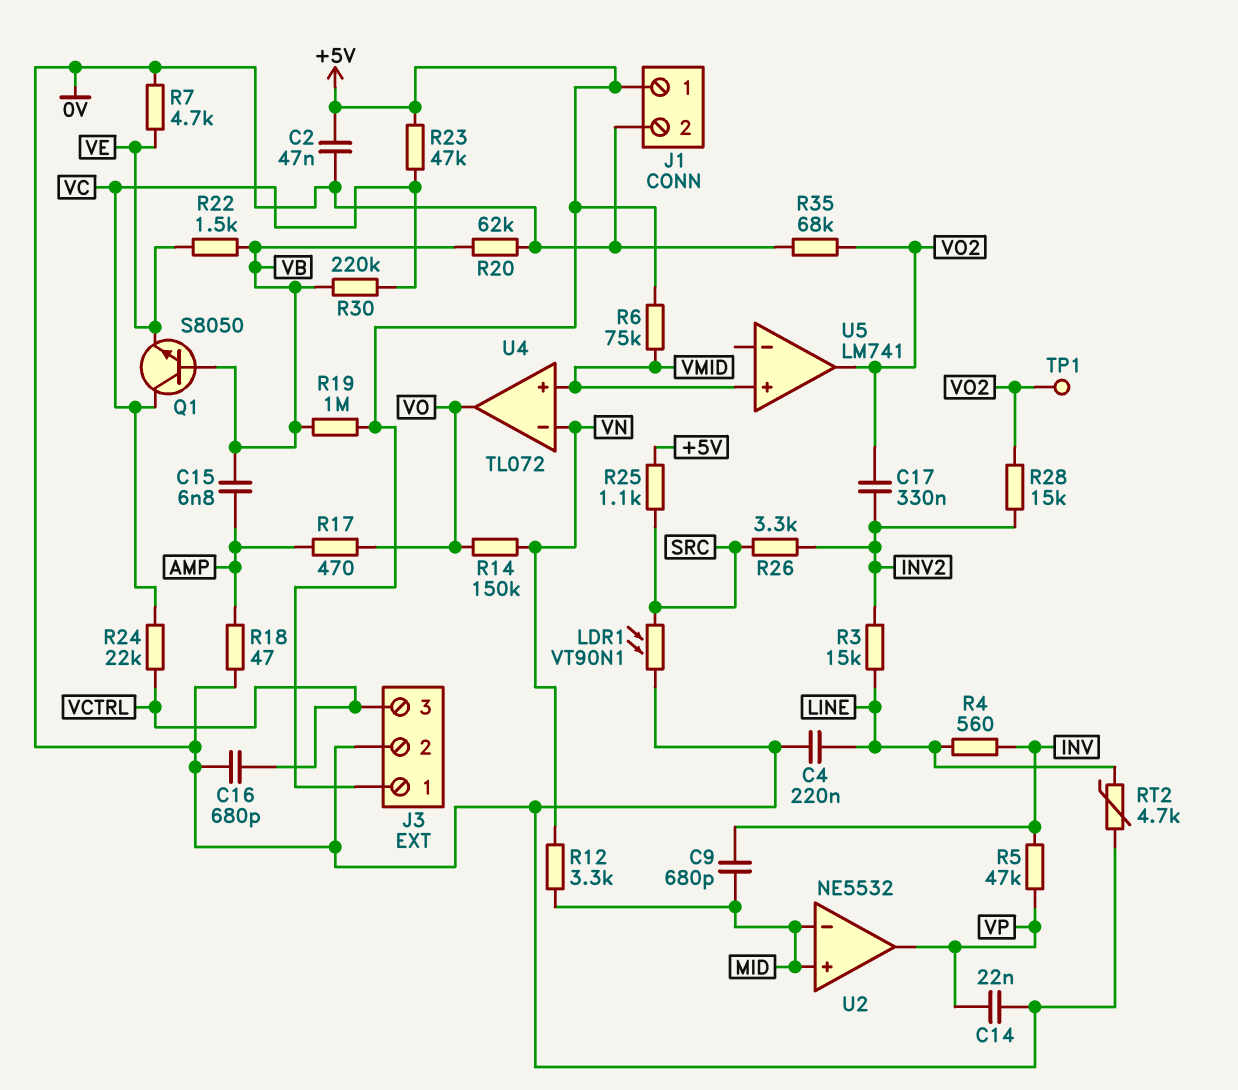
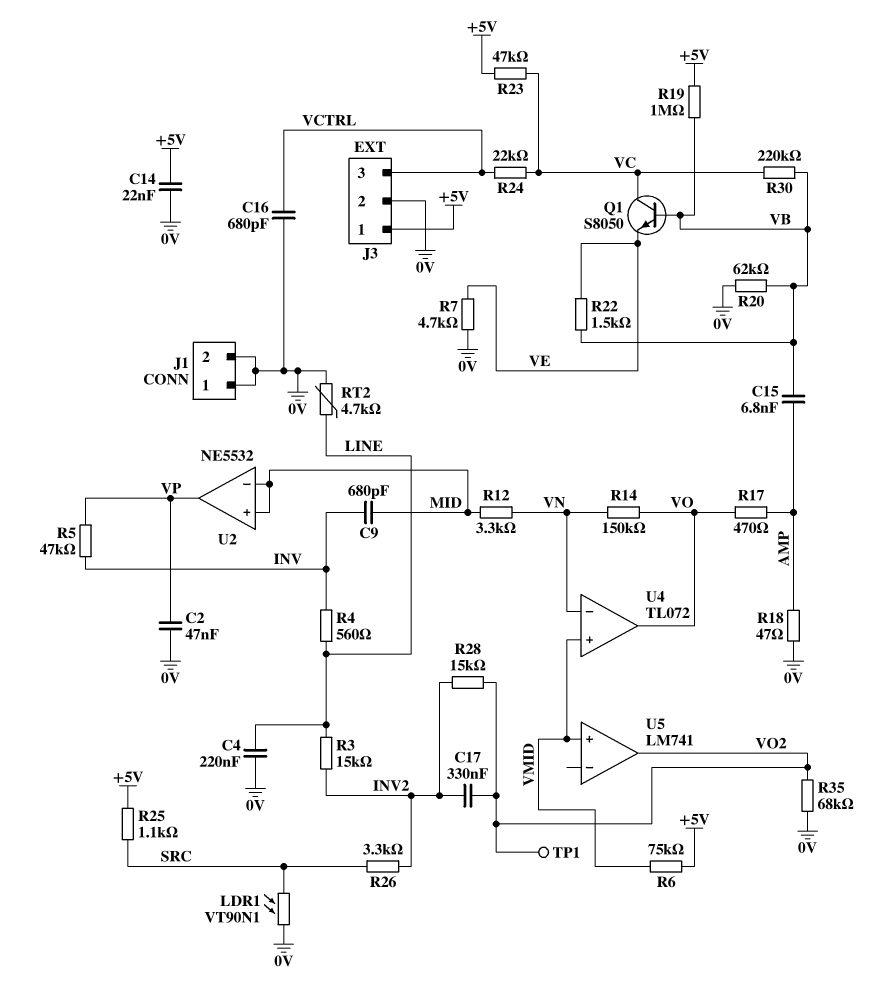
C2: 47nF (+5V, 0V) -> 47nF (0V, VP)
C14: 22nF (0V, VP) -> 22nF (+5V, 0V)
J1 pin 1: +5V -> 0V

